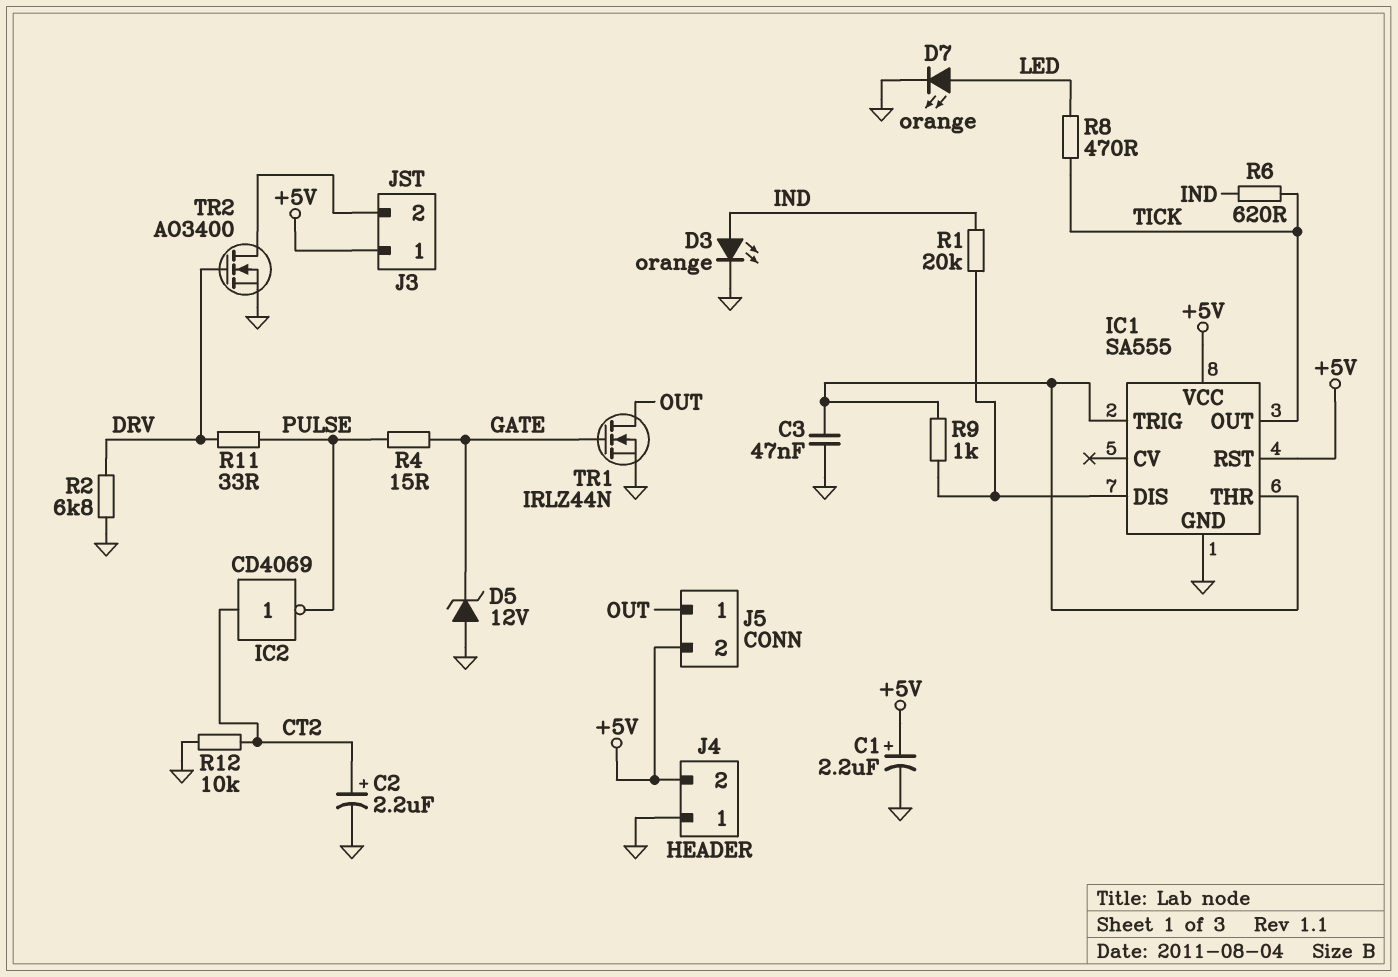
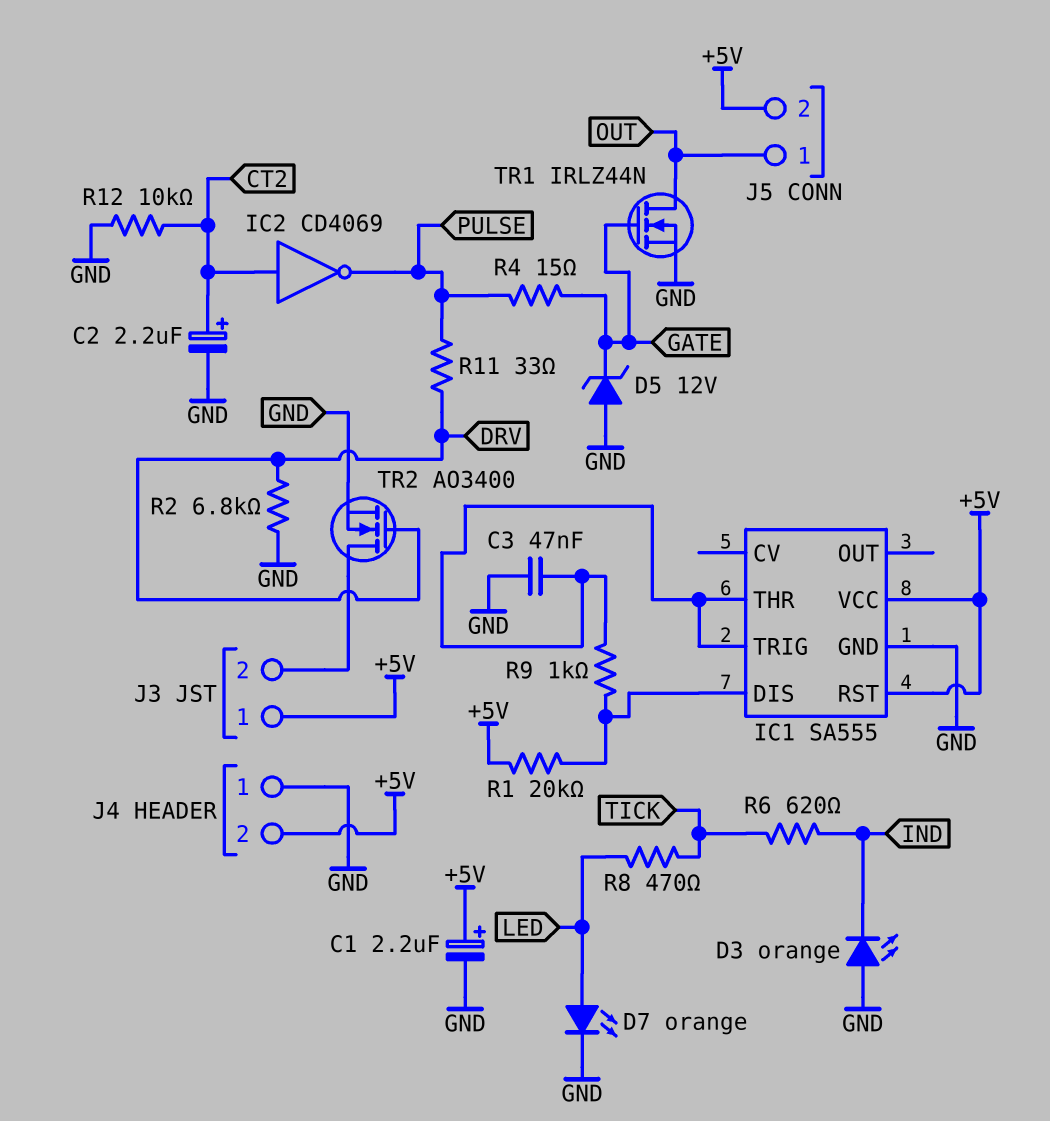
D3: LED orange (A IND, K GND) -> LED orange (A GND, K IND)
IC1 pin OUT: TICK -> none
R1: 20k (IC1/DIS, IND) -> 20k (+5V, IC1/DIS)

